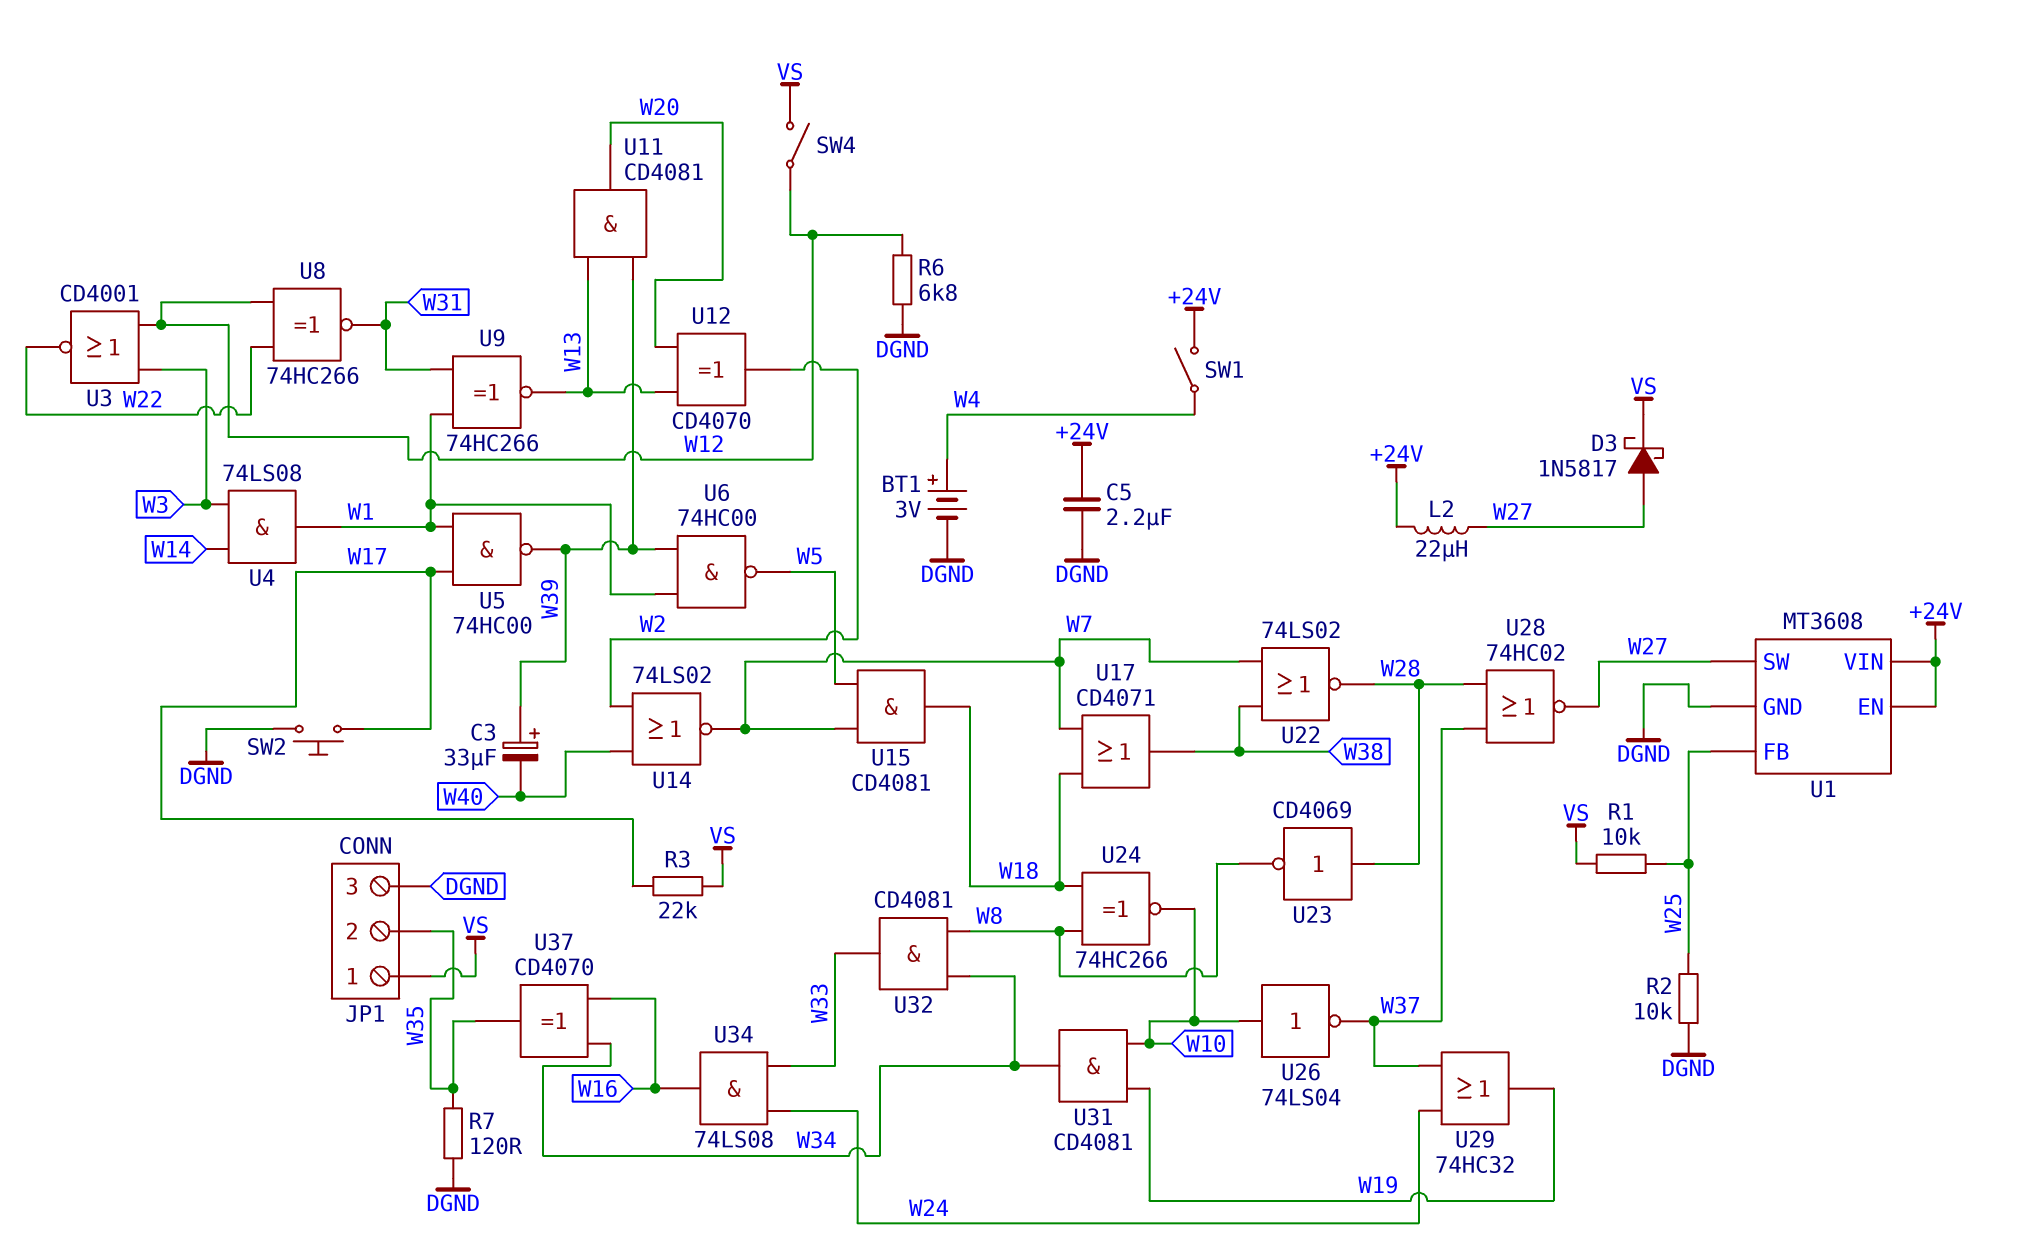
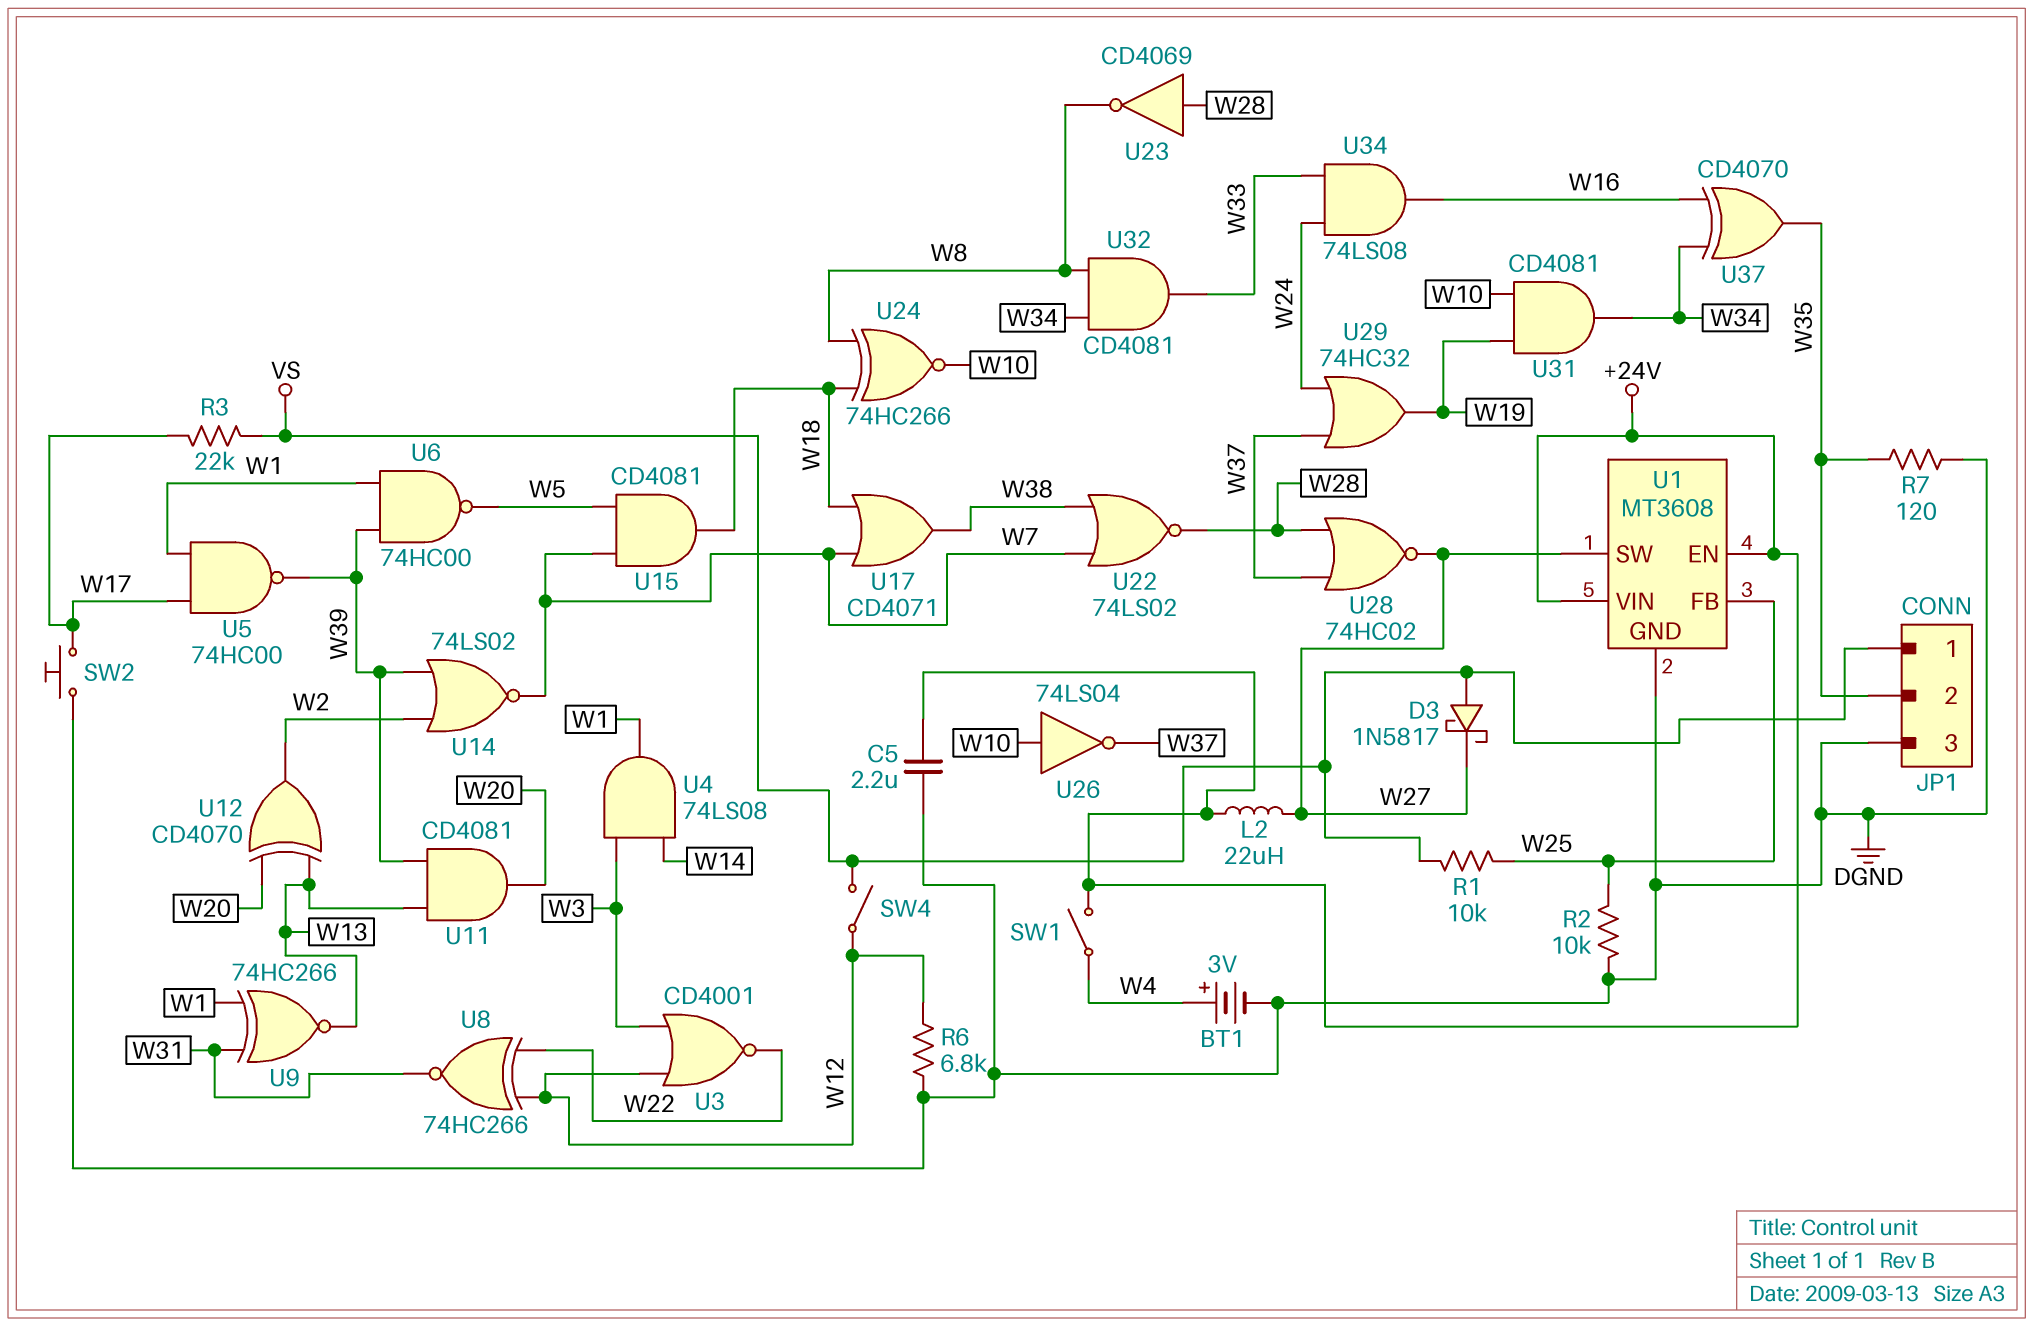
C3: 33uF (plus W39, minus W40) -> none
D3: schottky 1N5817 (A W27, K VS) -> schottky 1N5817 (A VS, K W27)
U14: NOR 74LS02 (in W2, in W40, out W7) -> NOR 74LS02 (in W2, in W39, out W7)

